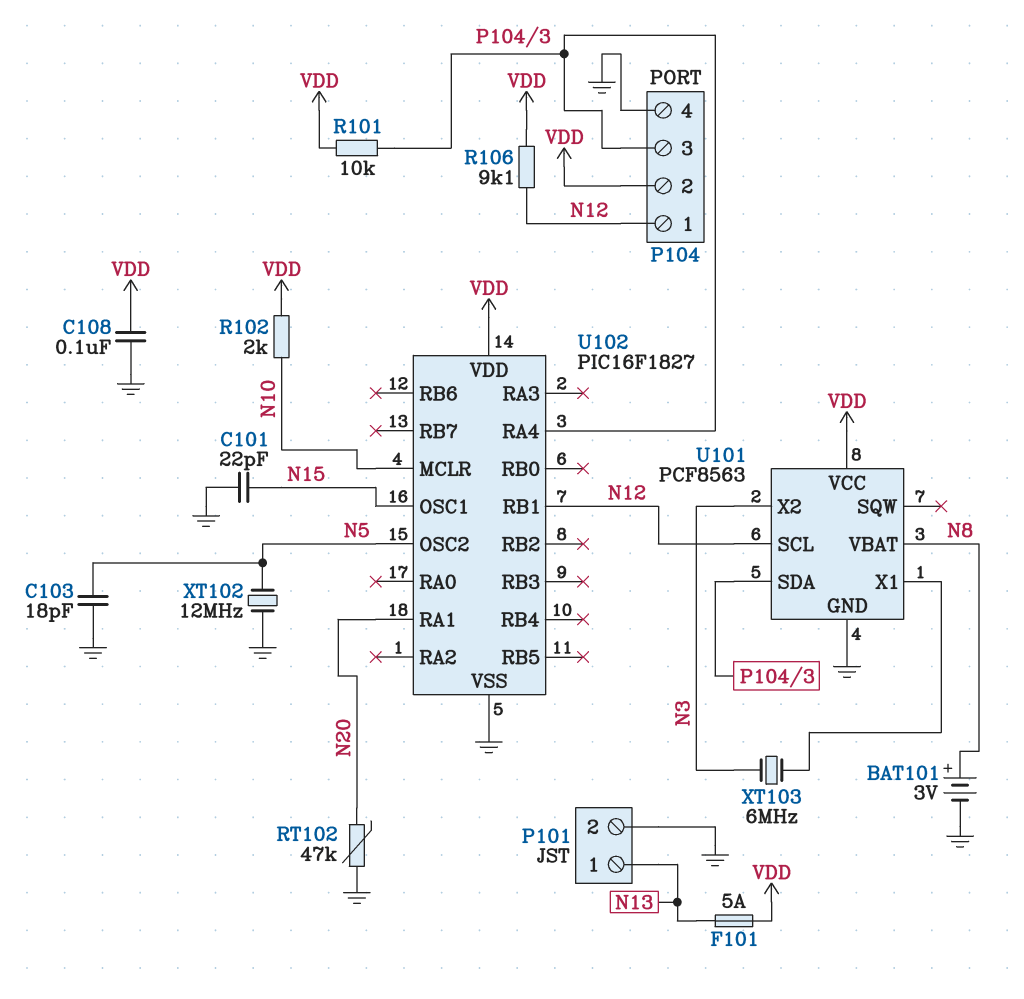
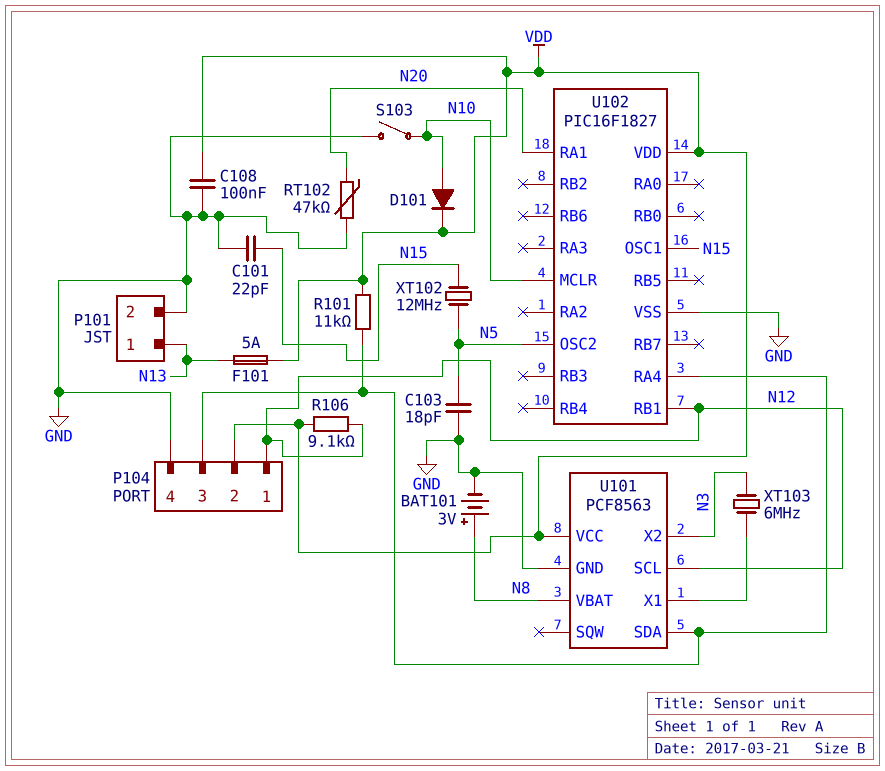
D101: none -> diode (A N10, K VDD)
R101: 10k (P104/3, VDD) -> 11k (P104/3, VDD)
R102: 2k (N10, VDD) -> none
S103: none -> switch (GND, N10)
XT102: 12MHz (GND, N5) -> 12MHz (N5, N15)

